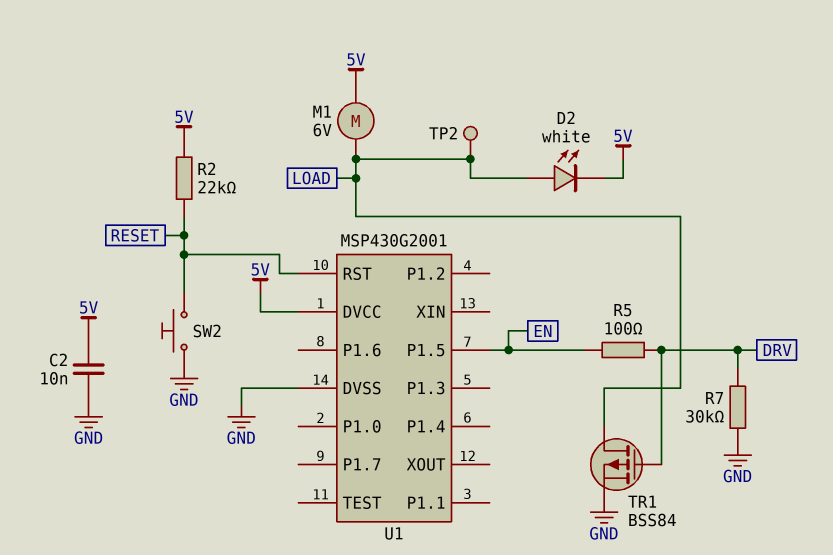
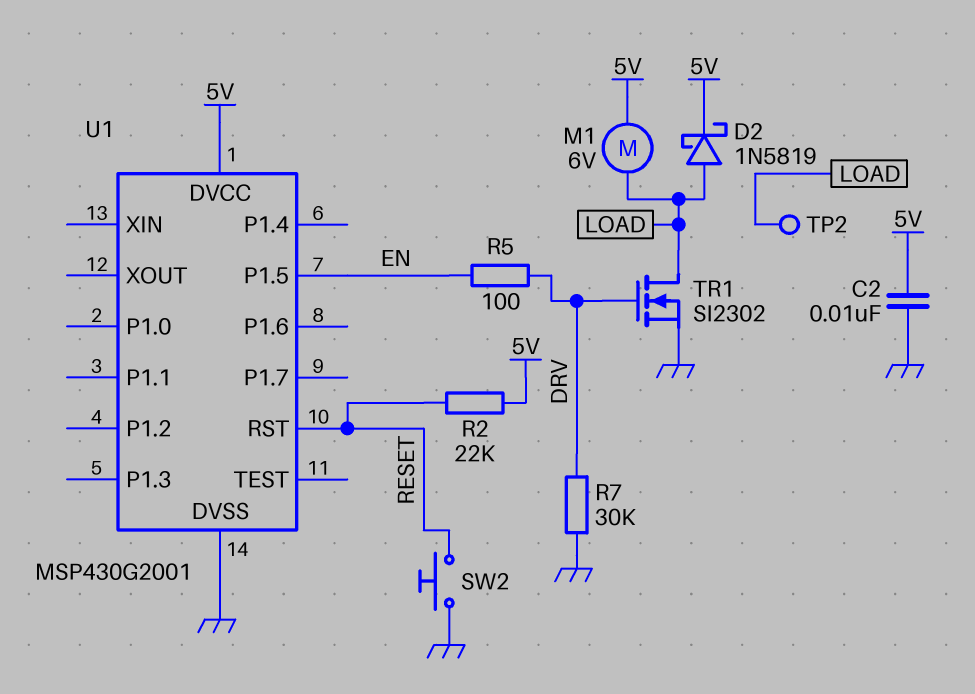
D2: LED white (A LOAD, K 5V) -> schottky 1N5819 (A LOAD, K 5V)
TR1: PMOS BSS84 (G DRV, D LOAD, S GND) -> NMOS SI2302 (G DRV, D LOAD, S GND)

